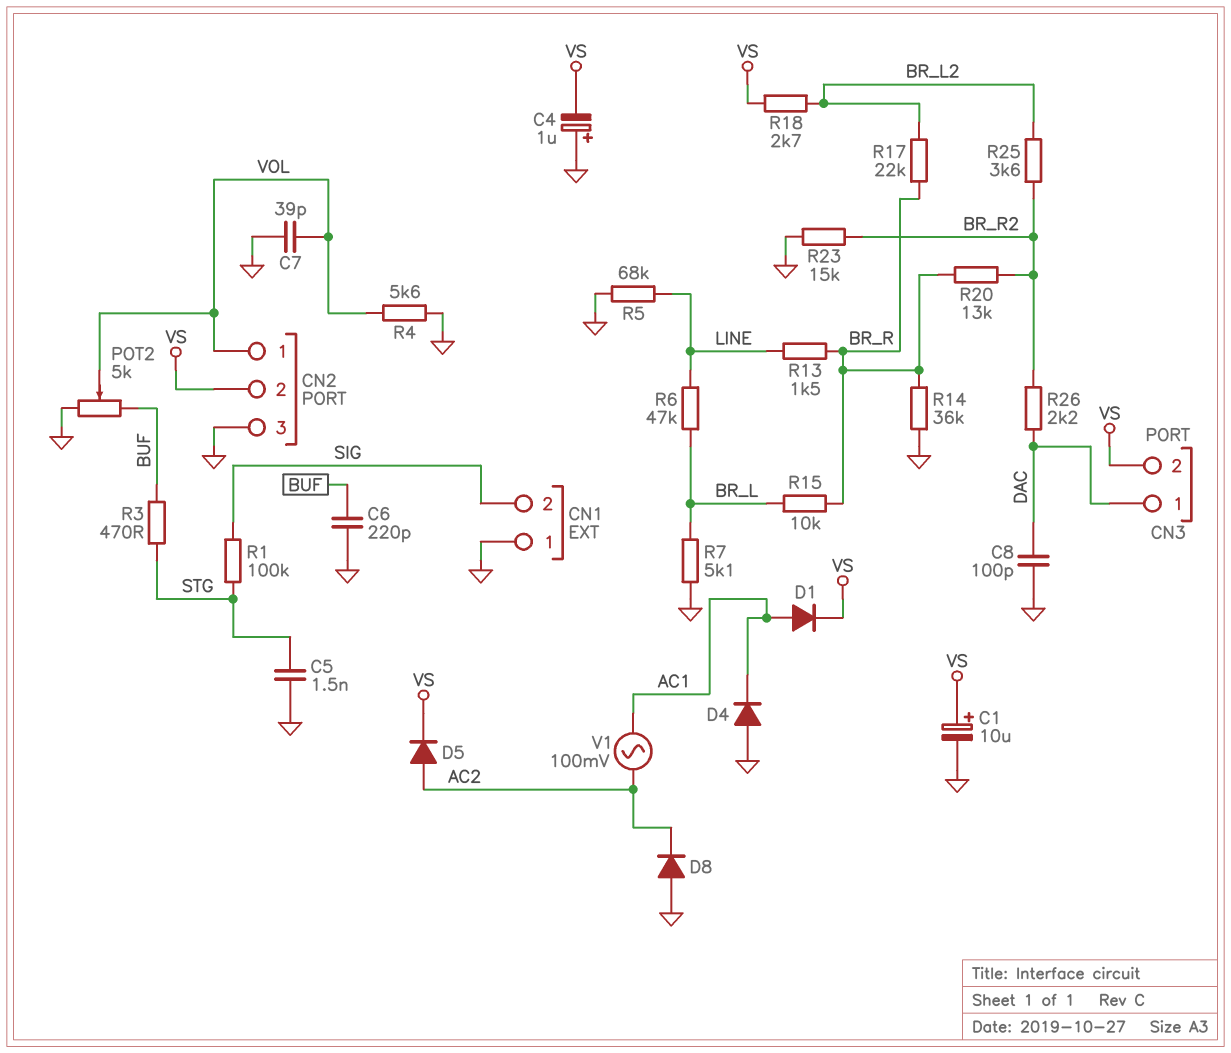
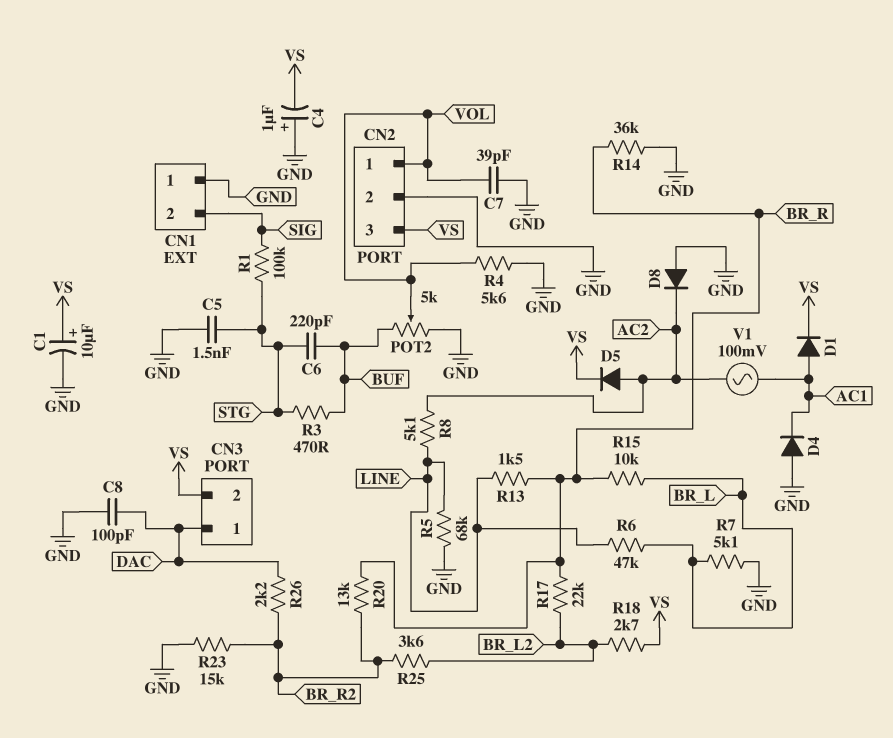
C6: 220pF (BUF, GND) -> 220pF (BUF, STG)
CN2 pin 2: VS -> GND
CN2 pin 3: GND -> VS
R8: none -> 5.1k (AC2, LINE)

